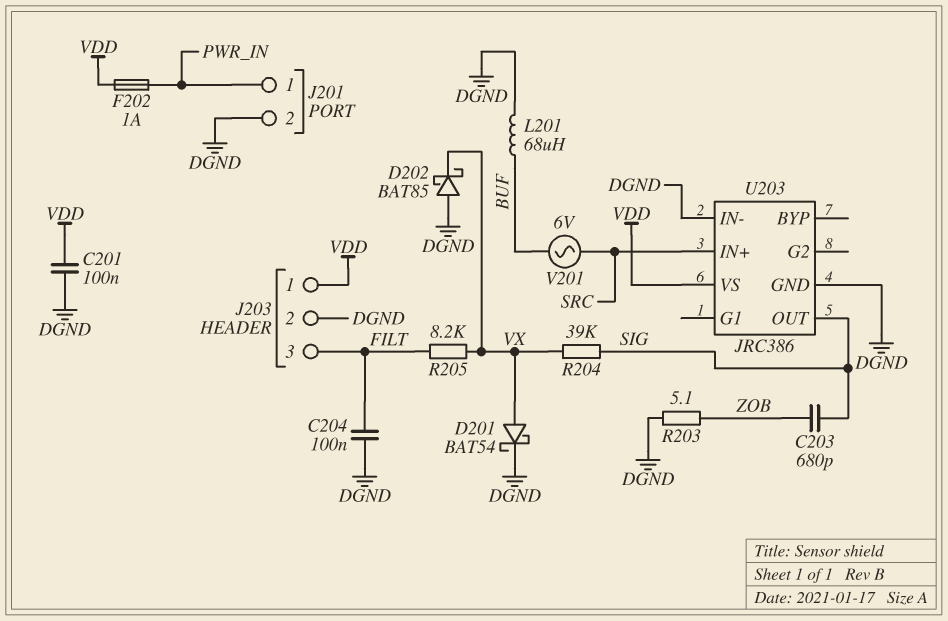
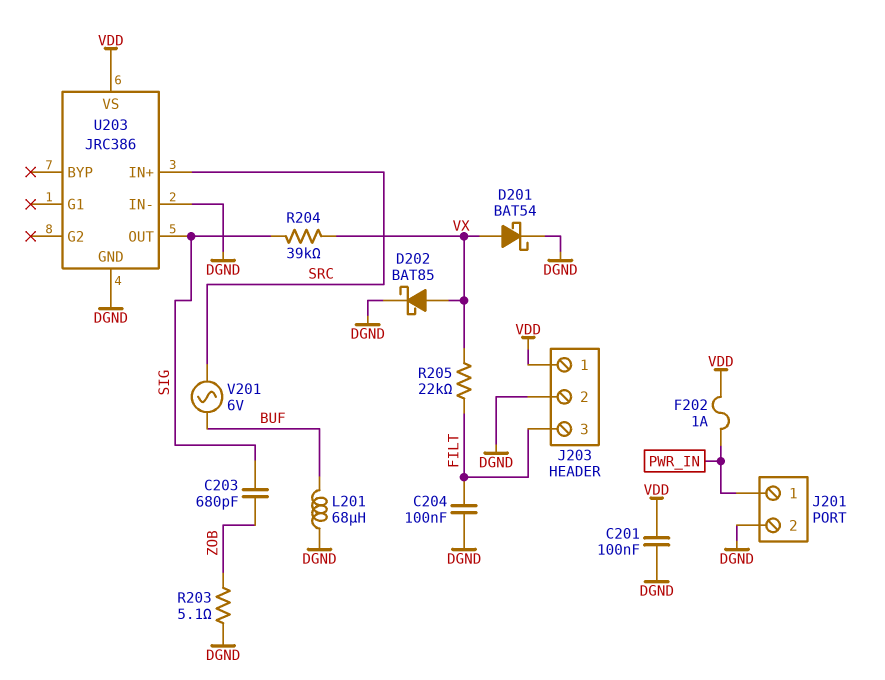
D202: schottky BAT85 (A DGND, K VX) -> schottky BAT85 (A VX, K DGND)
R205: 8.2k (FILT, VX) -> 22k (FILT, VX)

